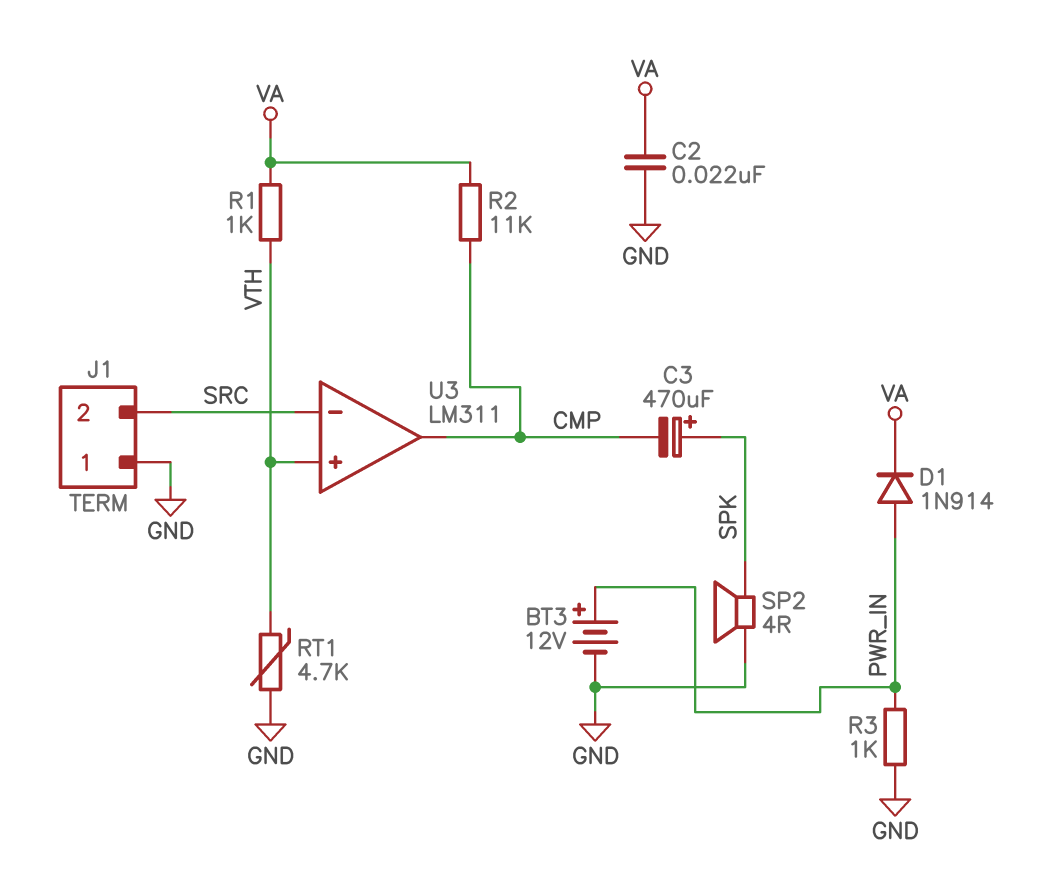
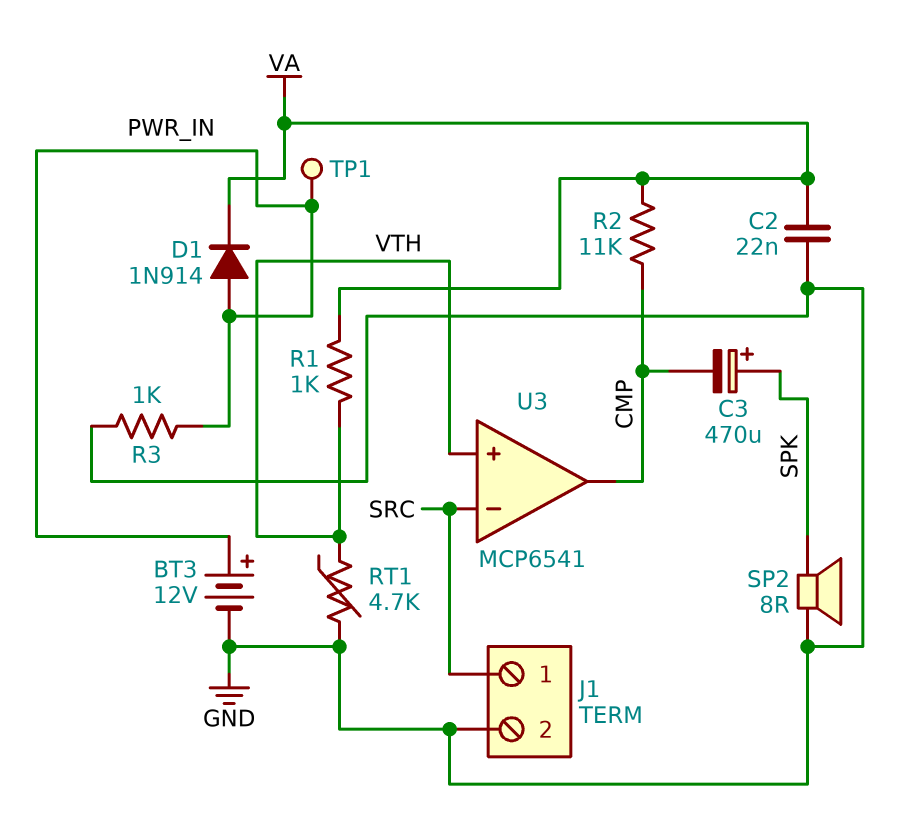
J1 pin 1: GND -> SRC
J1 pin 2: SRC -> GND
SP2: speaker 4R (GND, SPK) -> speaker 8R (GND, SPK)
TP1: none -> test point (PWR_IN)
U3: LM311 -> MCP6541

